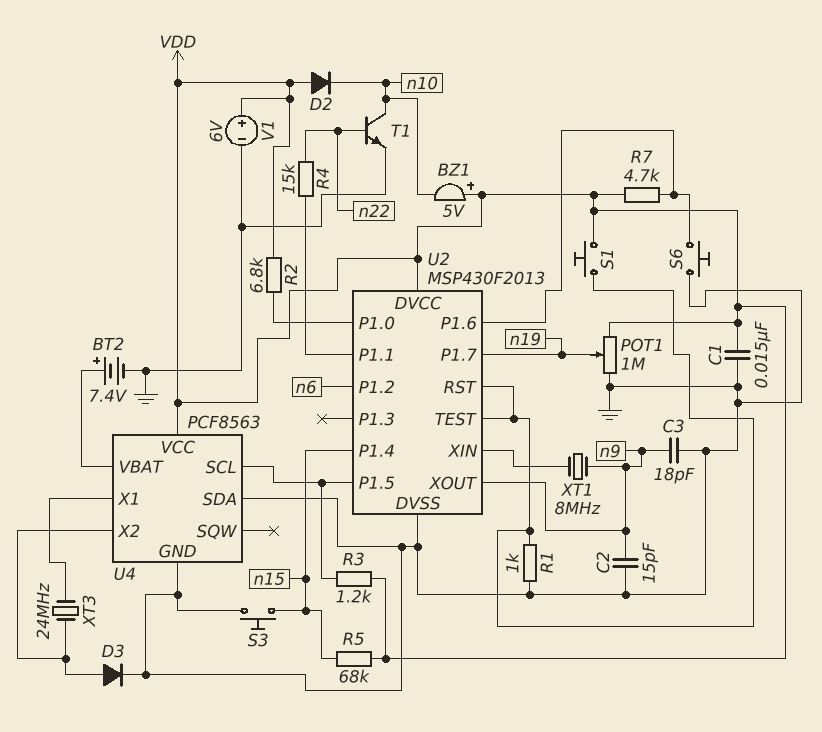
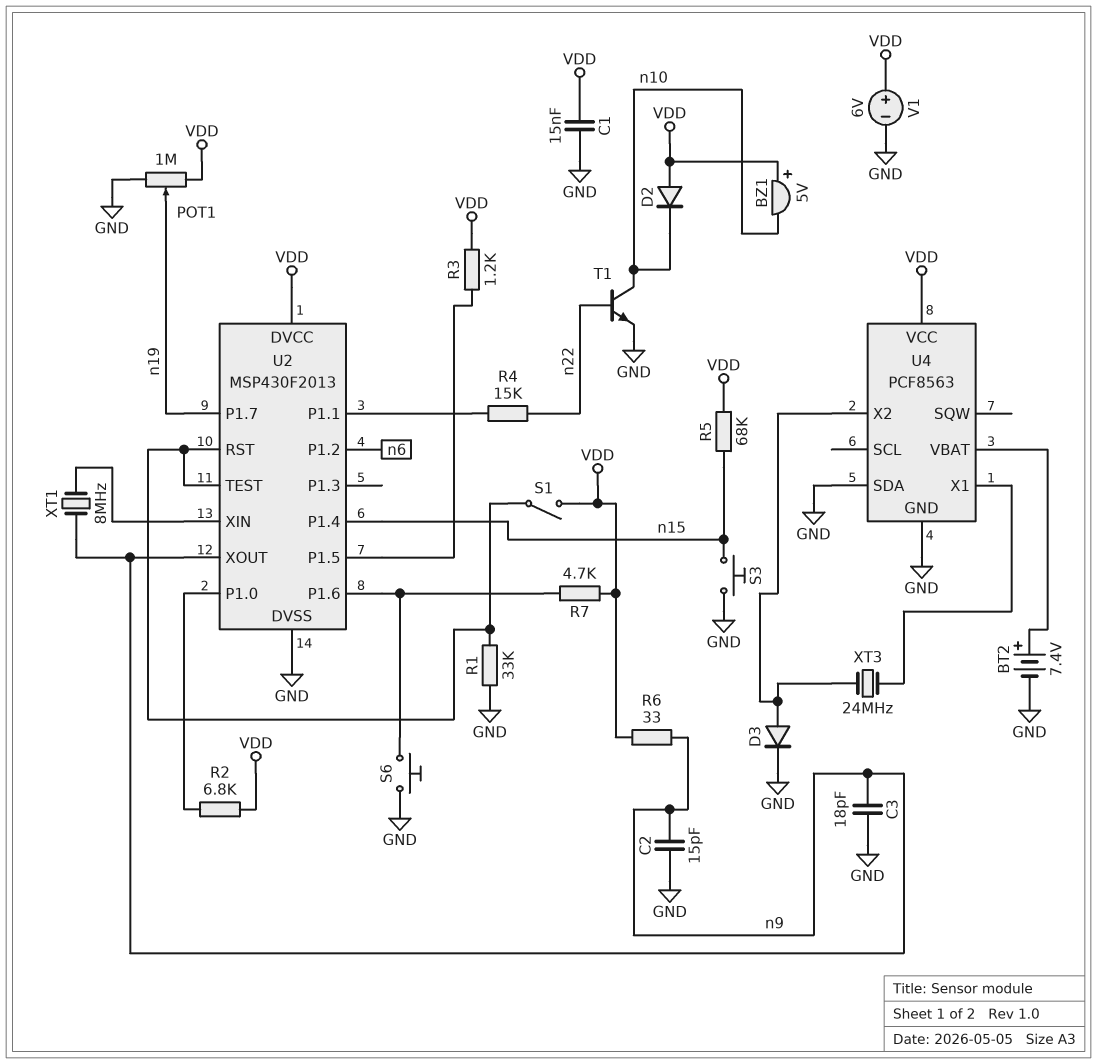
R1: 1k (GND, U2/RST) -> 33k (GND, U2/RST)
R6: none -> 33 (VDD, n9)
S1: button (U2/RST, VDD) -> switch (U2/RST, VDD)
U4 pin SCL: U2/P1.5 -> none

